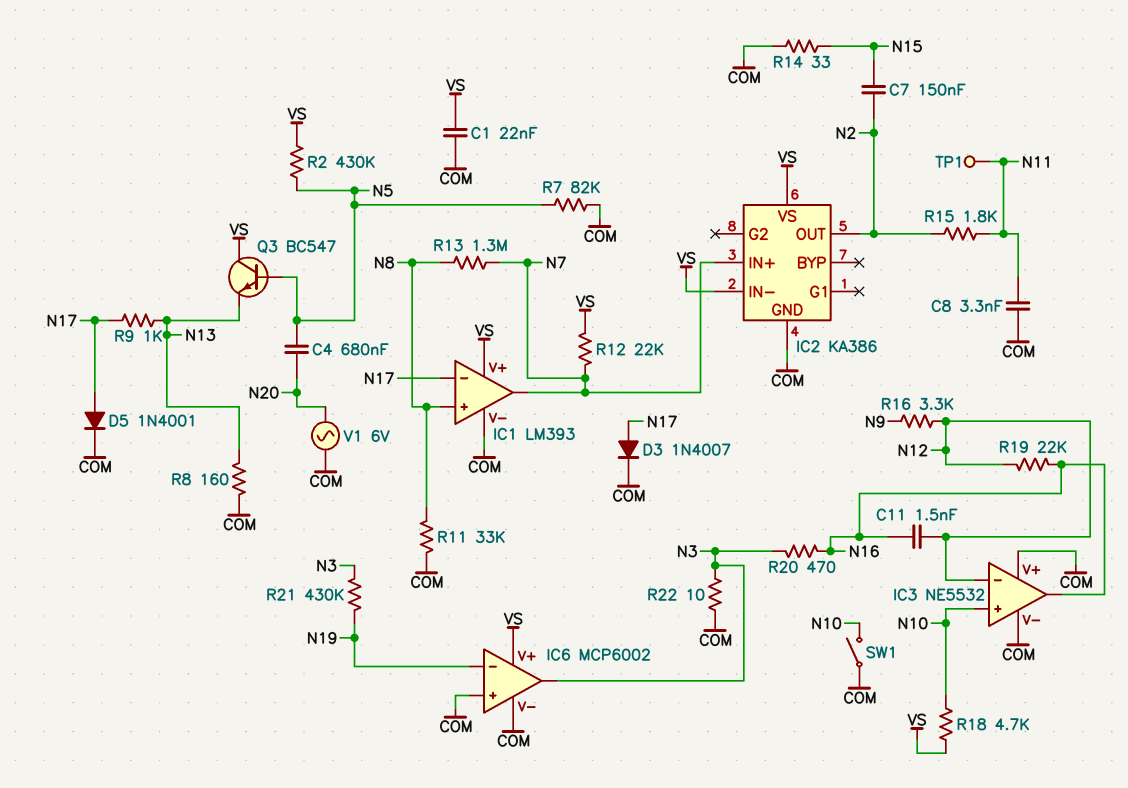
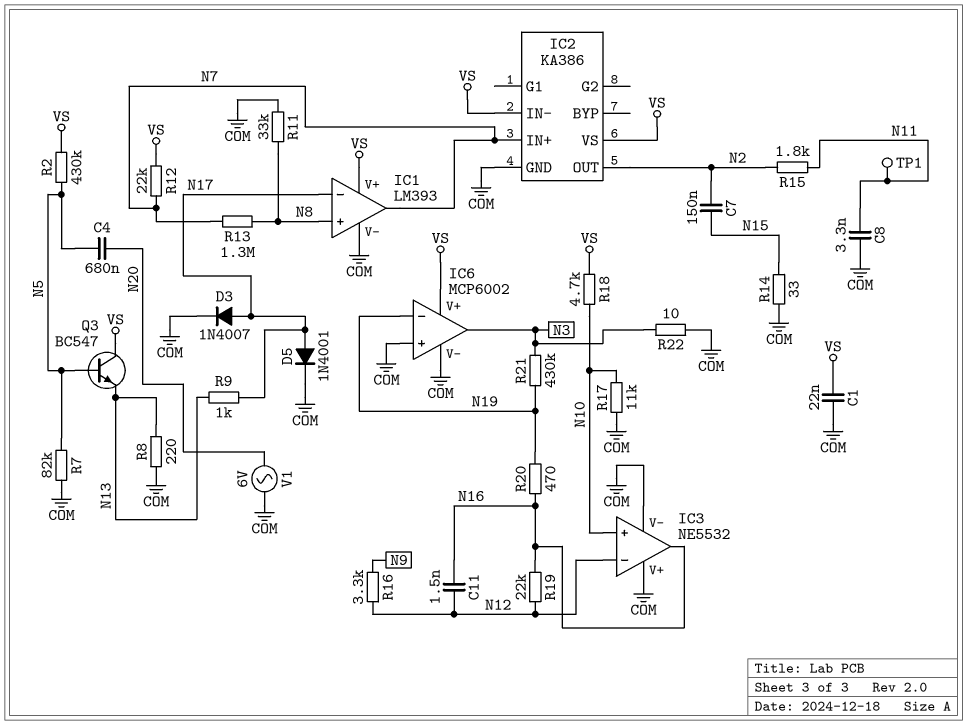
R8: 160 (COM, N13) -> 220 (COM, N13)
R17: none -> 11k (COM, N10)
R20: 470 (N3, N16) -> 470 (N16, N19)
SW1: switch (COM, N10) -> none

